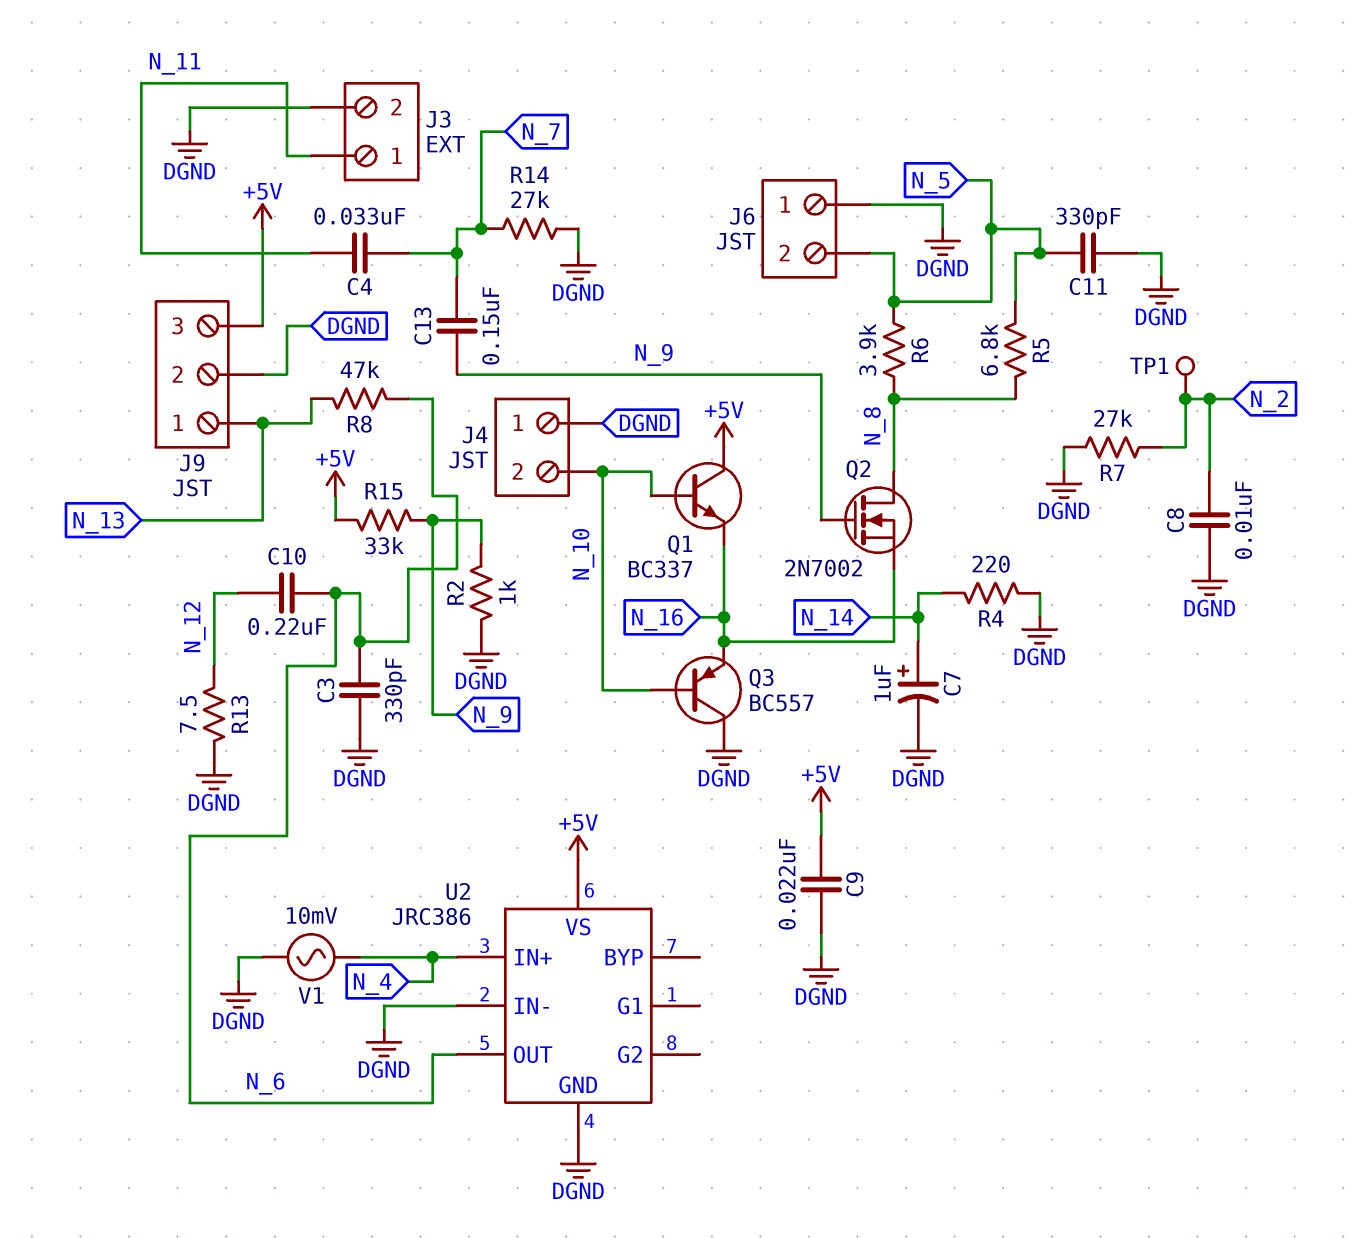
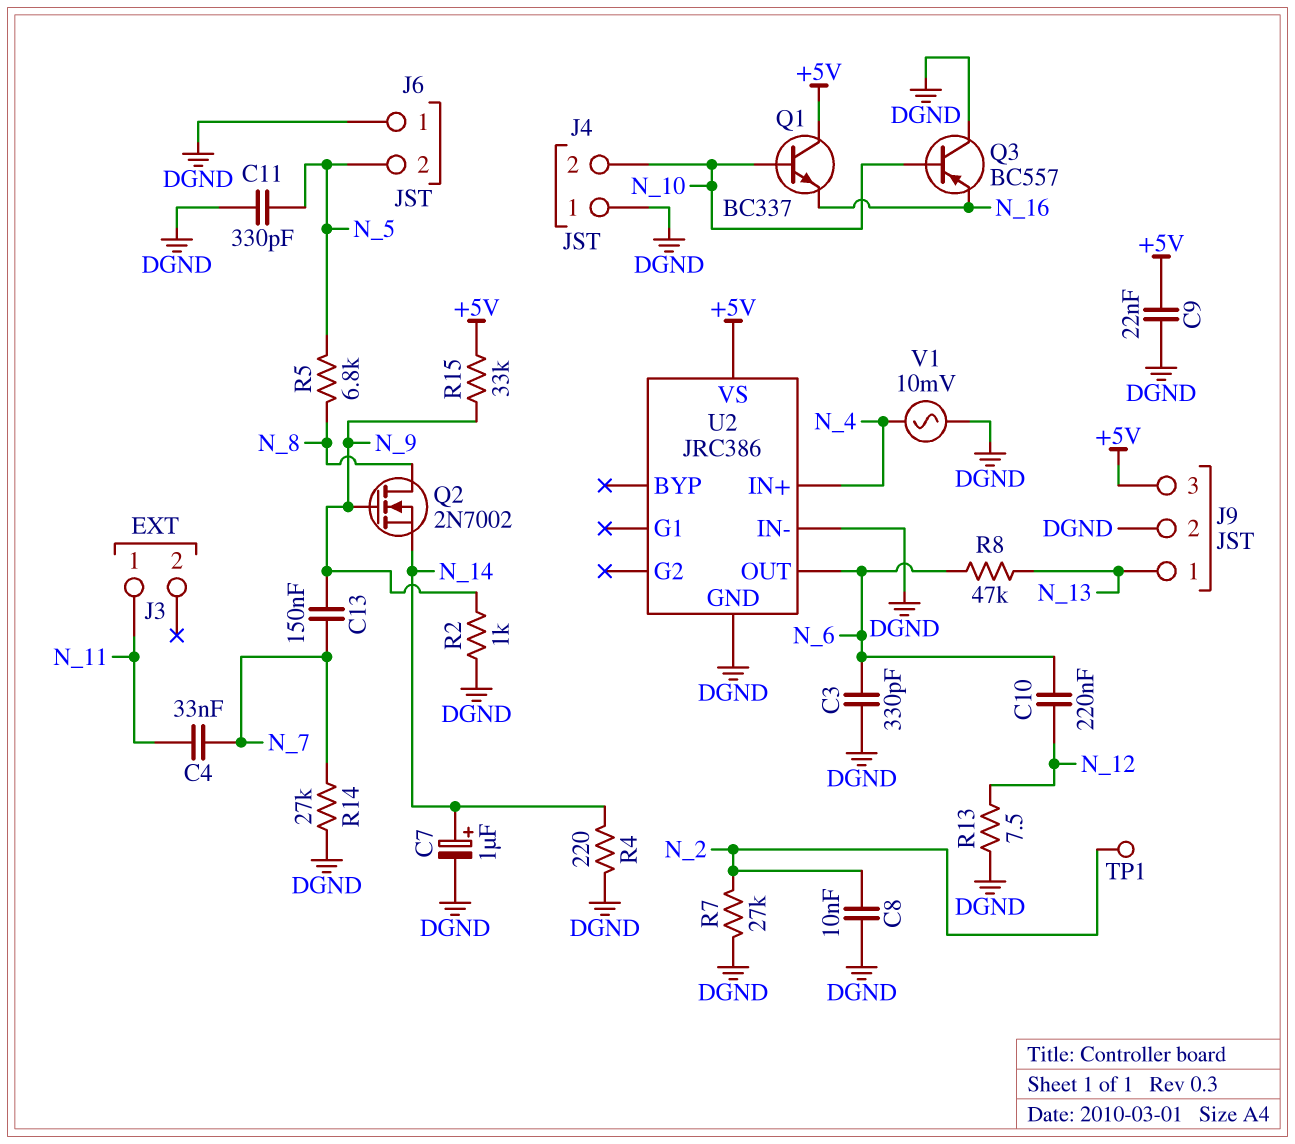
J3 pin 2: DGND -> none
Q2: NMOS 2N7002 (G N_9, D N_8, S N_16) -> NMOS 2N7002 (G N_9, D N_8, S N_14)
R6: 3.9k (N_5, N_8) -> none

